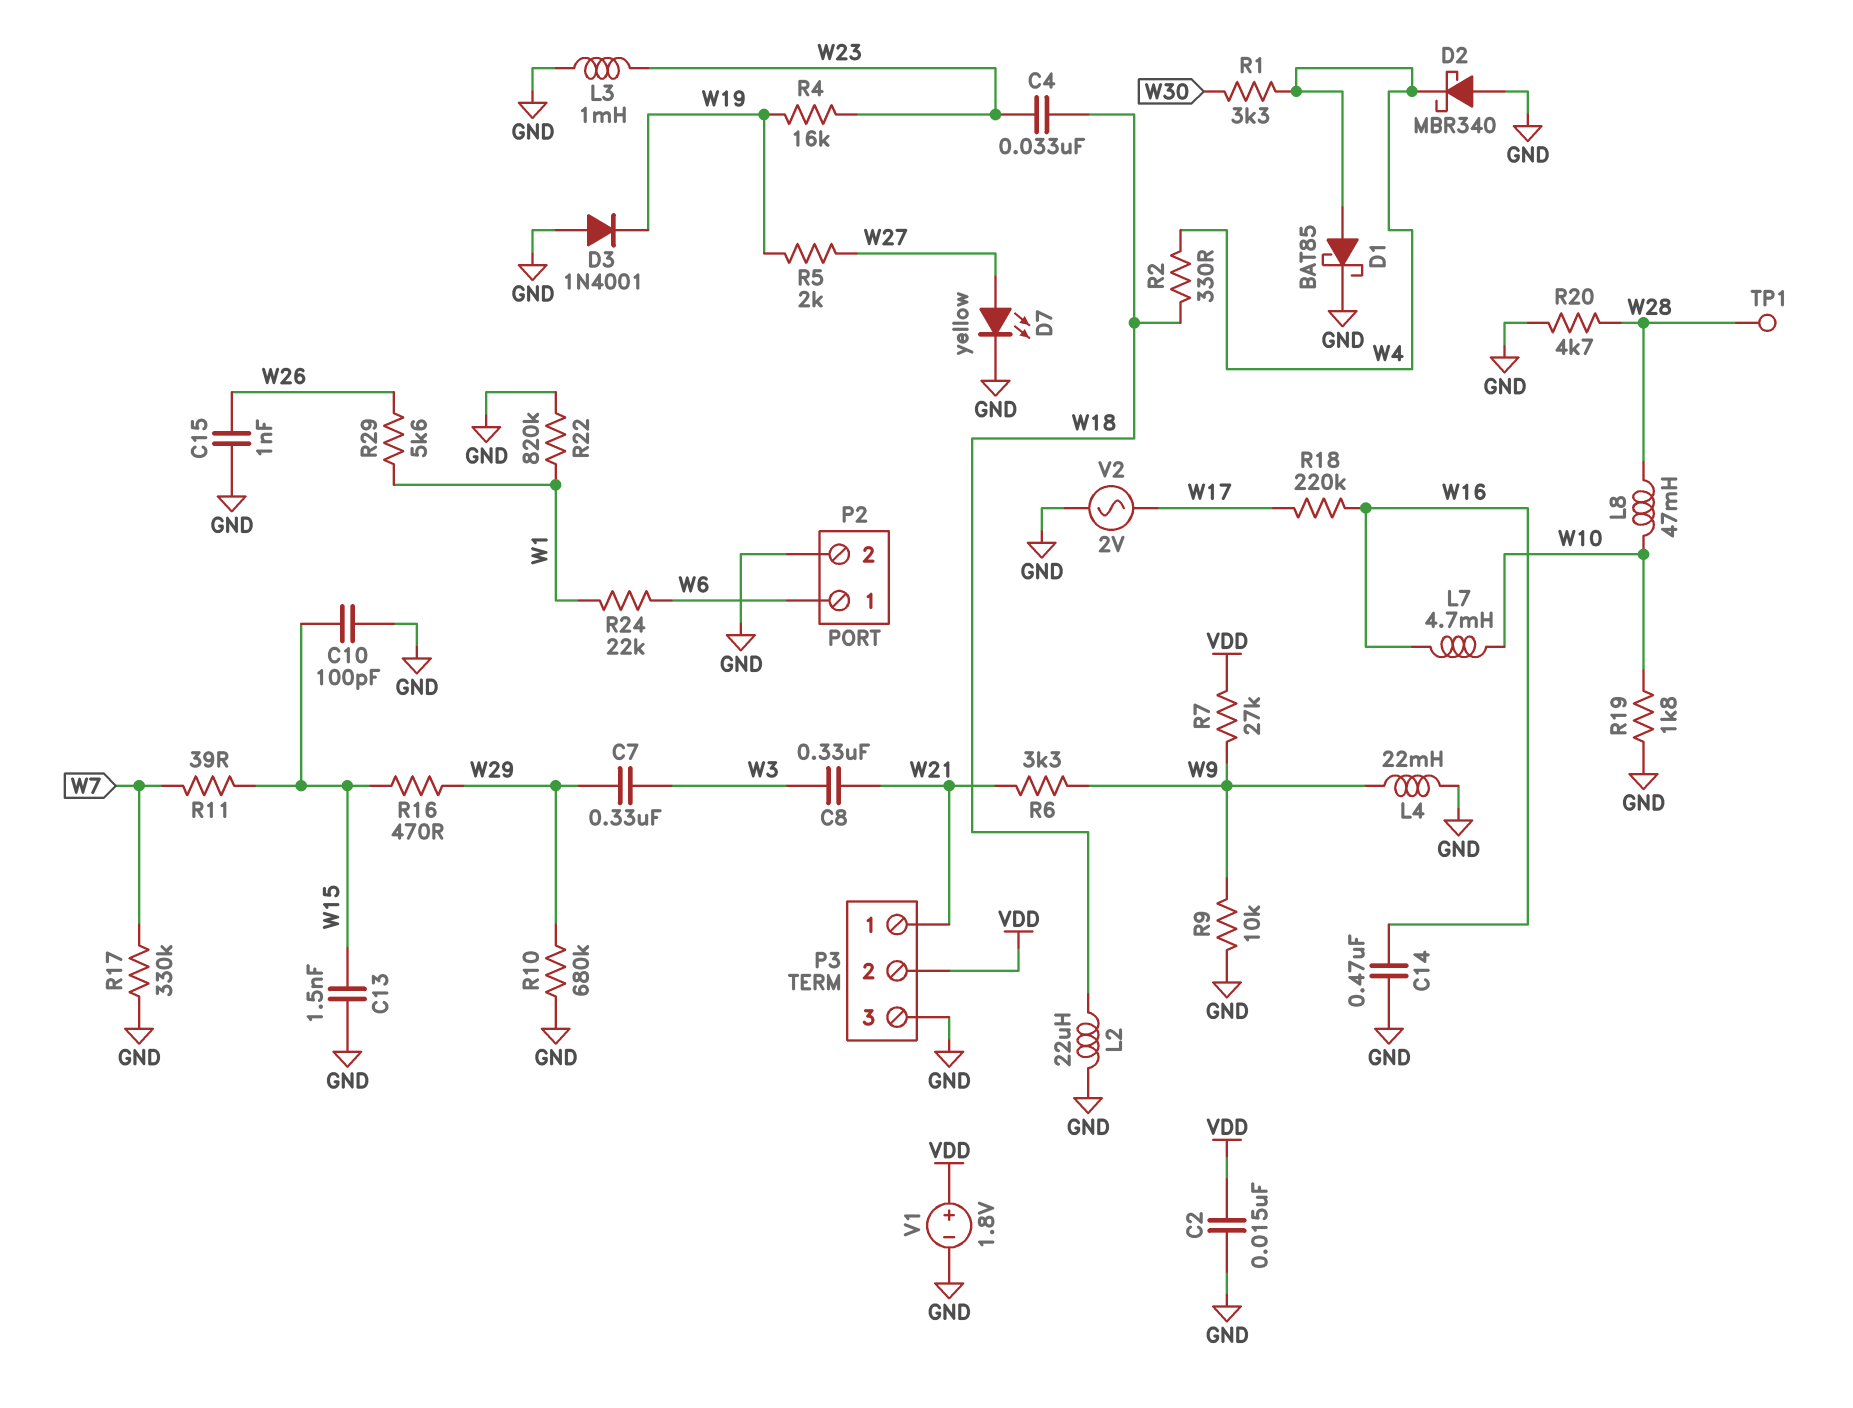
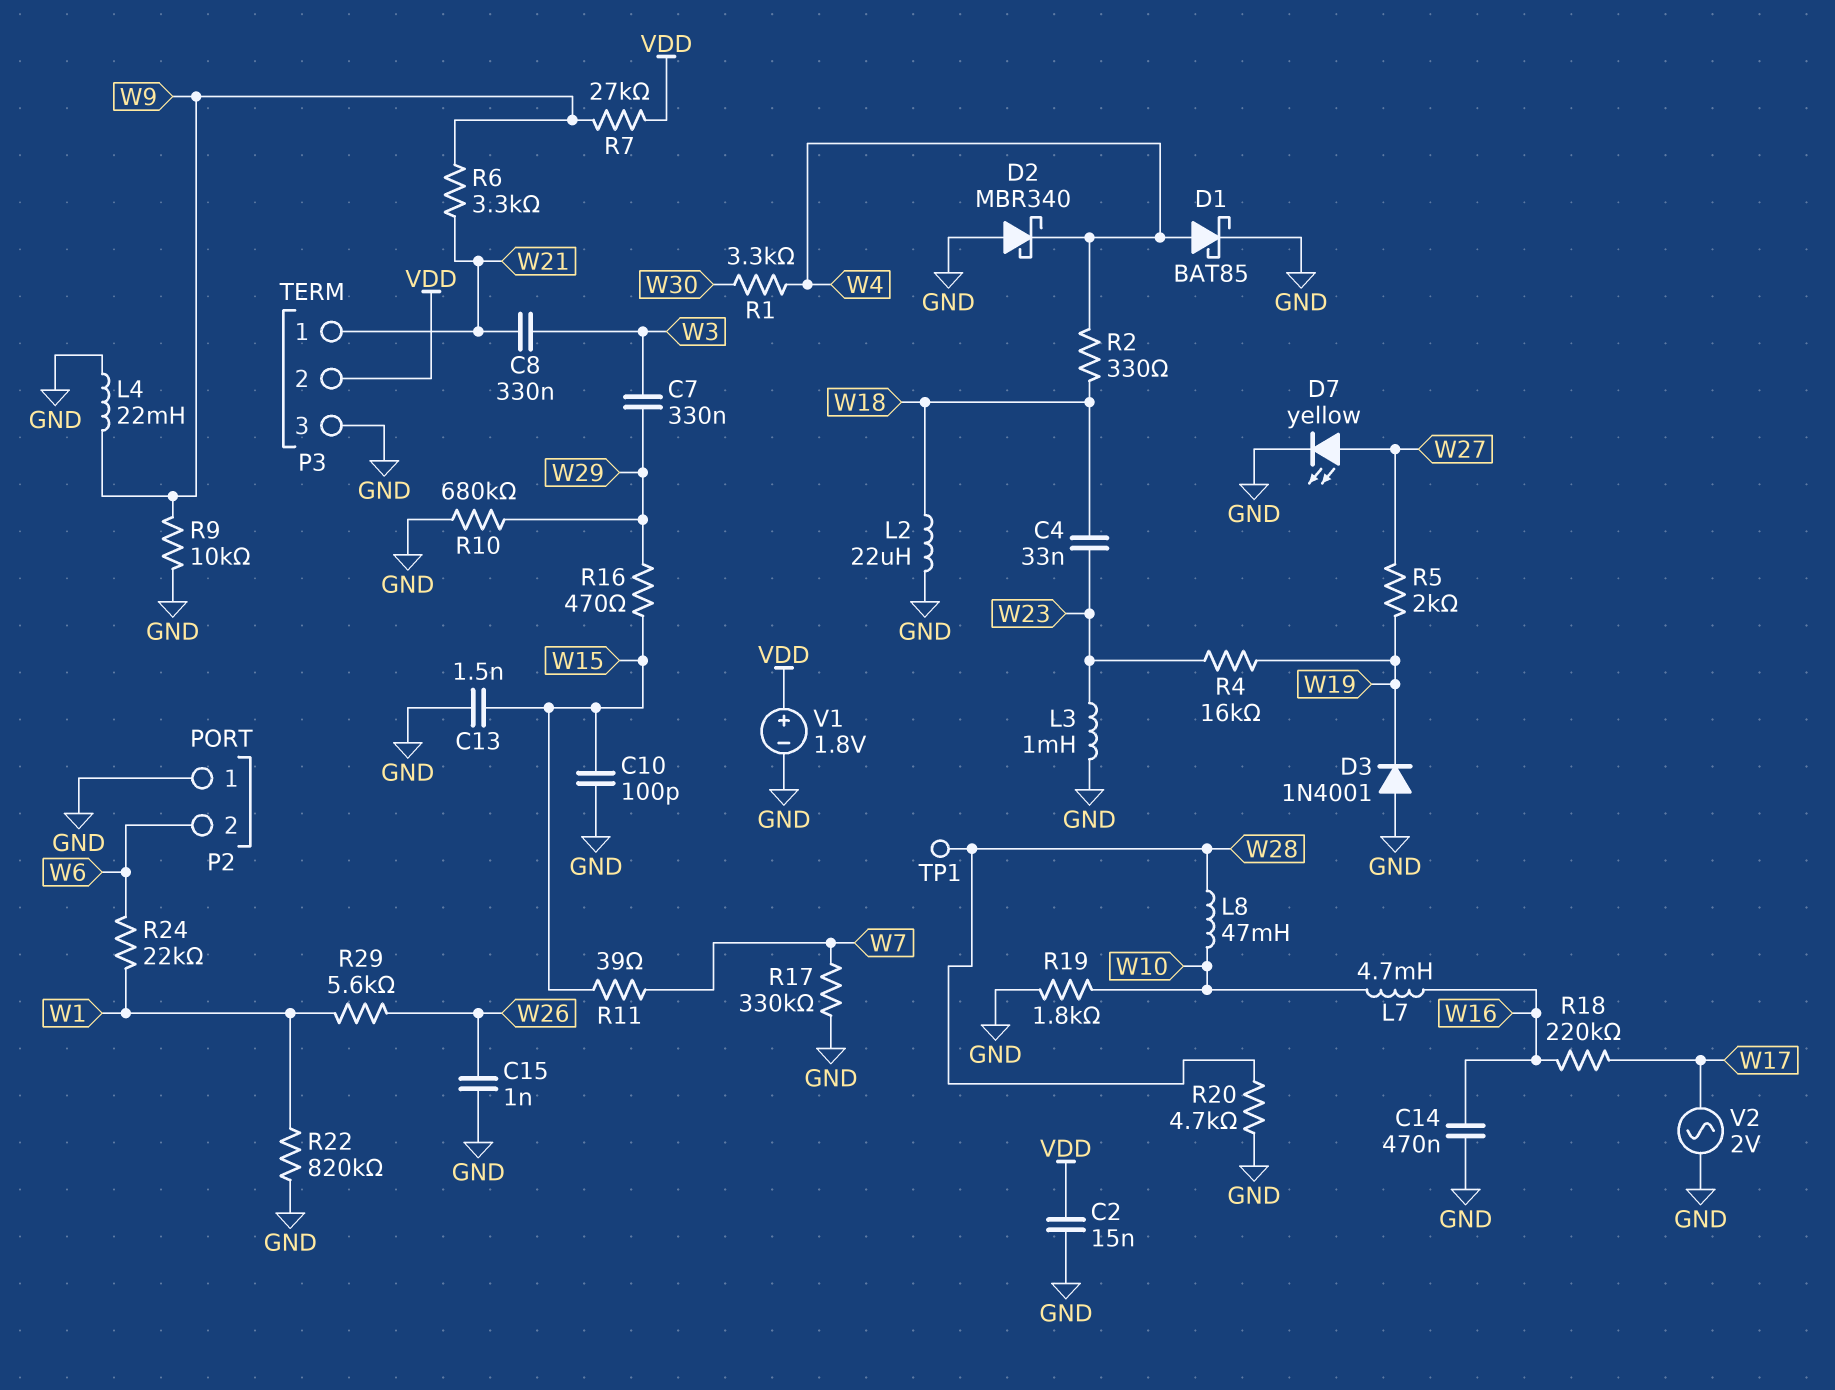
P2 pin 1: W6 -> GND
P2 pin 2: GND -> W6

